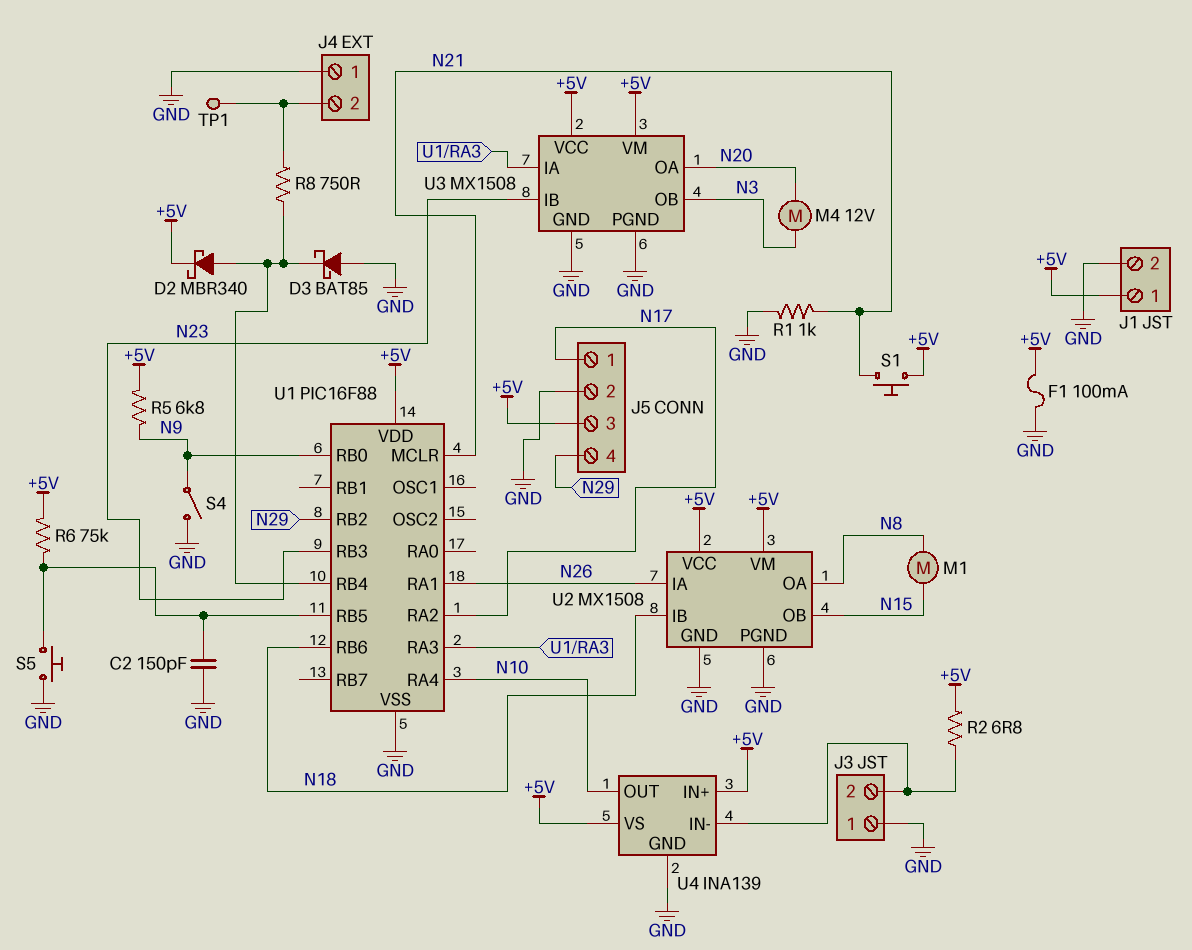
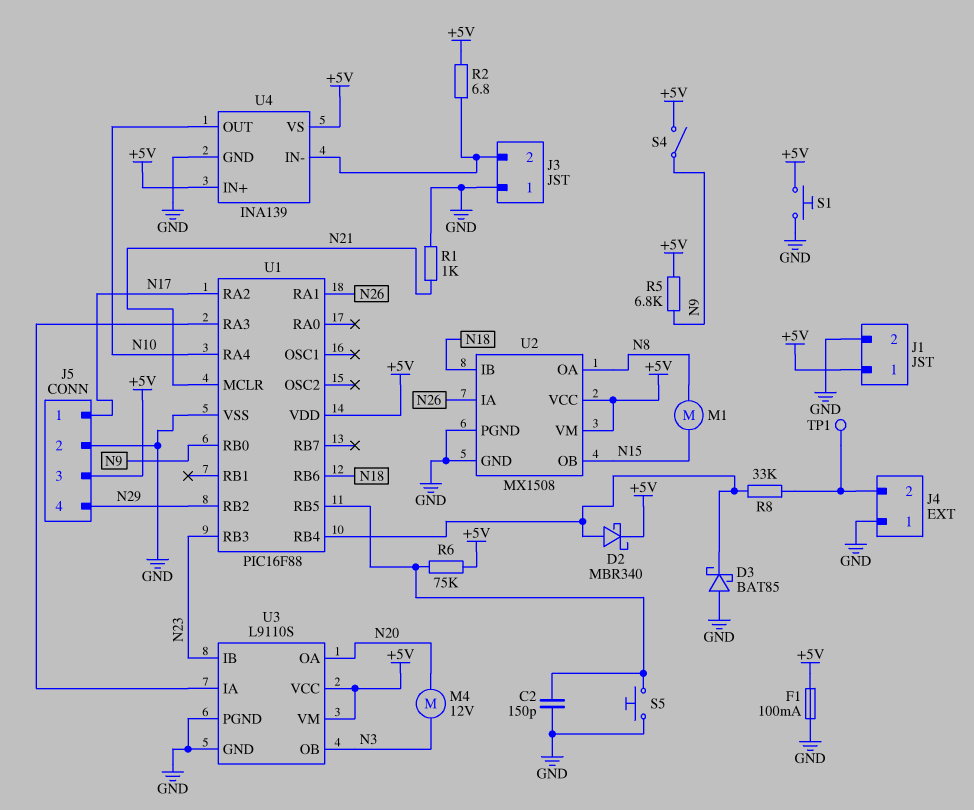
R8: 750 (J4/2, U1/RB4) -> 33k (J4/2, U1/RB4)
S1: button (+5V, N21) -> button (+5V, GND)
S4: switch (GND, N9) -> switch (+5V, N9)
U3: MX1508 -> L9110S

